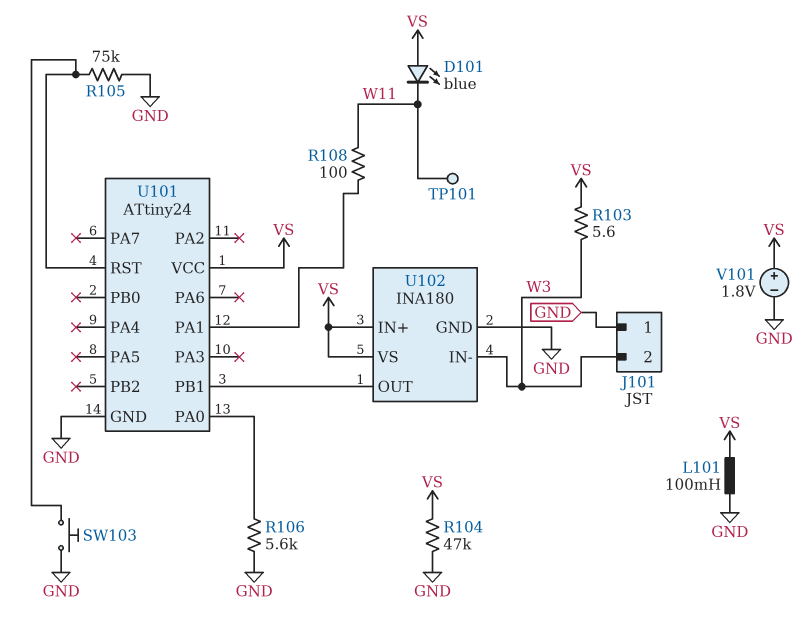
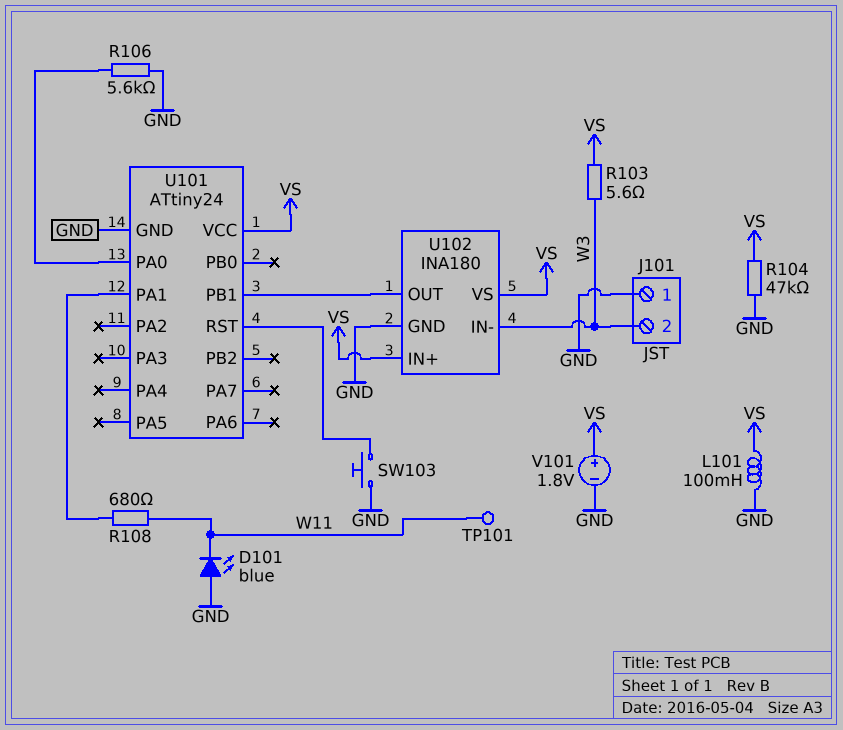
D101: LED blue (A VS, K W11) -> LED blue (A GND, K W11)
R105: 75k (GND, U101/RST) -> none
R108: 100 (U101/PA1, W11) -> 680 (U101/PA1, W11)

